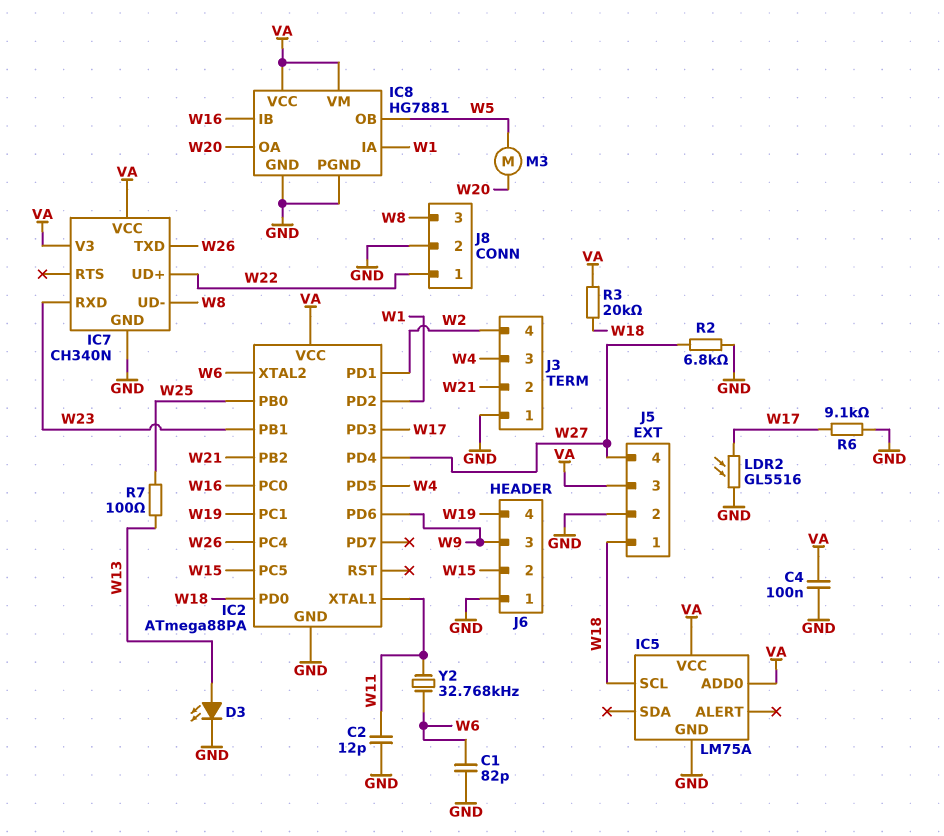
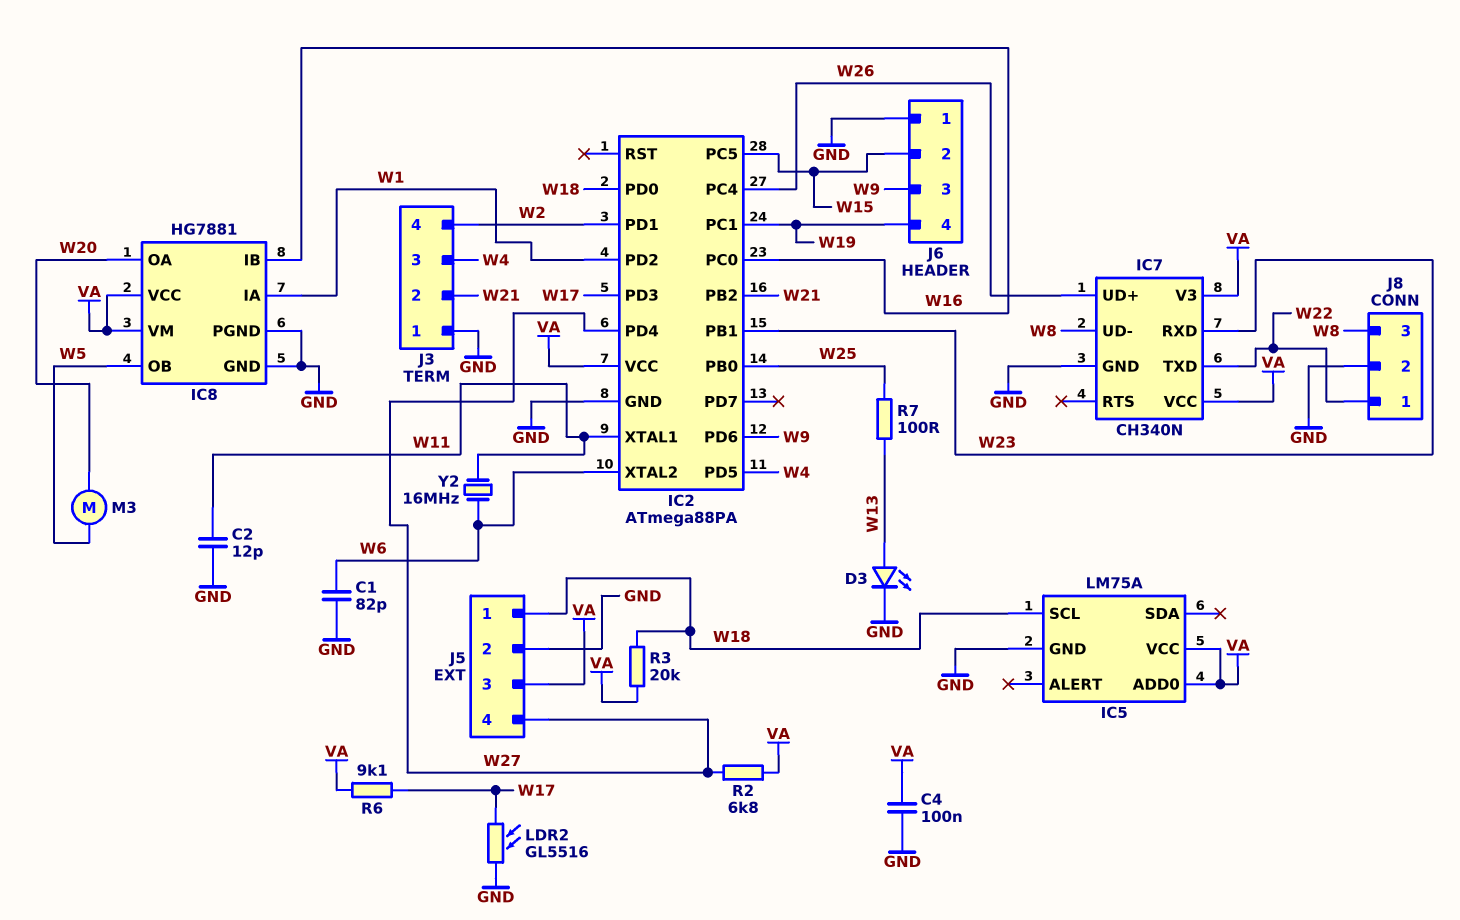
IC7 pin TXD: W26 -> W22
IC7 pin UD+: W22 -> W26
R2: 6.8k (GND, W27) -> 6.8k (VA, W27)
R6: 9.1k (GND, W17) -> 9.1k (VA, W17)
Y2: 32.768kHz (W6, W11) -> 16MHz (W6, W11)

